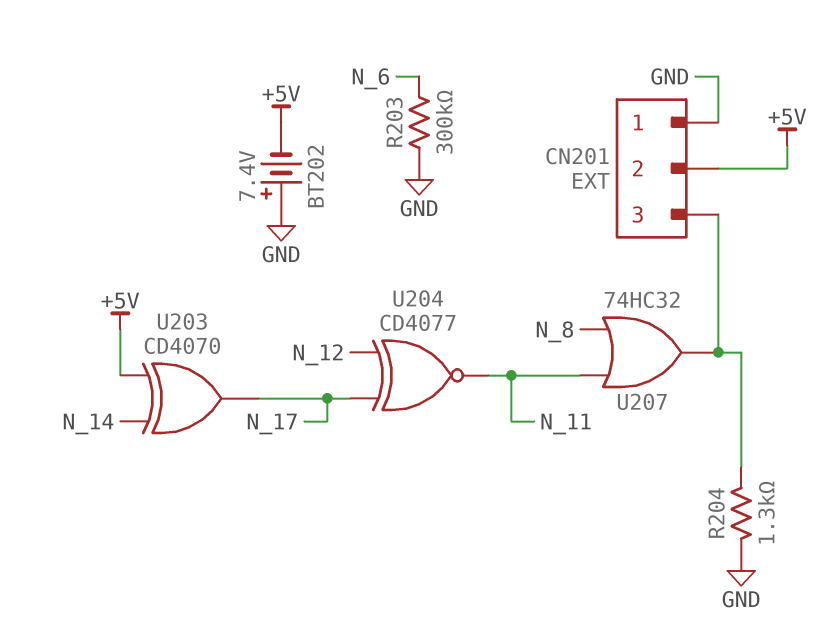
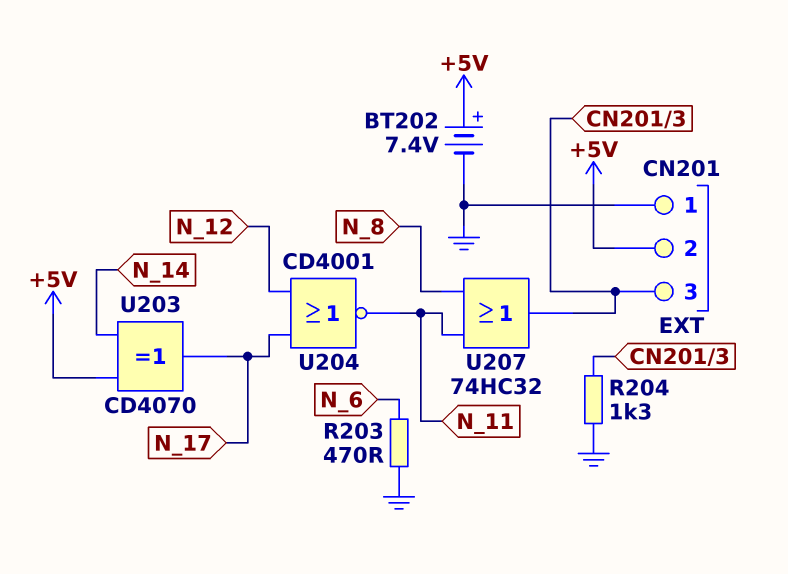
BT202: 7.4V (plus GND, minus +5V) -> 7.4V (plus +5V, minus GND)
R203: 300k (GND, N_6) -> 470 (GND, N_6)
U204: XNOR CD4077 (in N_12, in N_17, out N_11) -> NOR CD4001 (in N_12, in N_17, out N_11)

